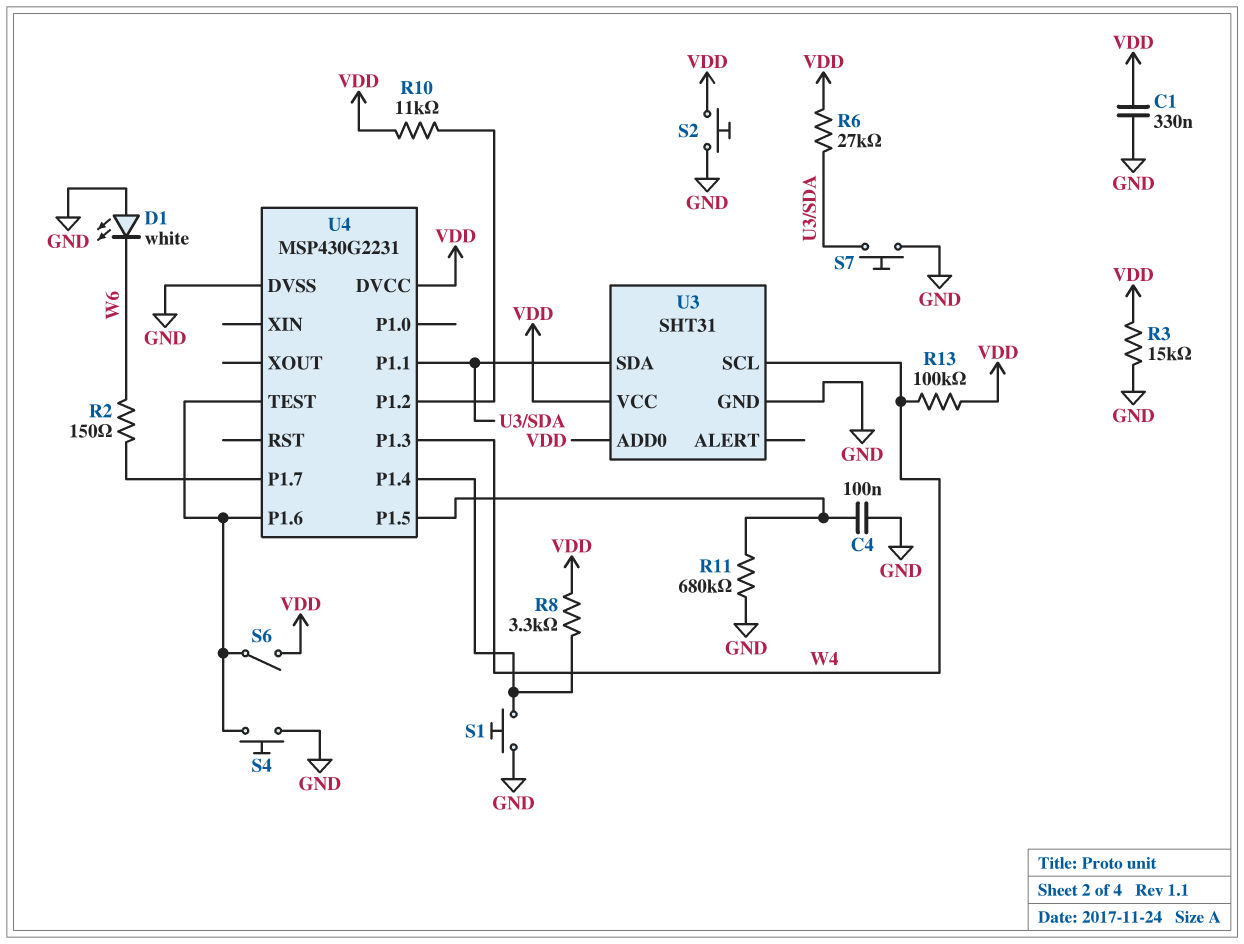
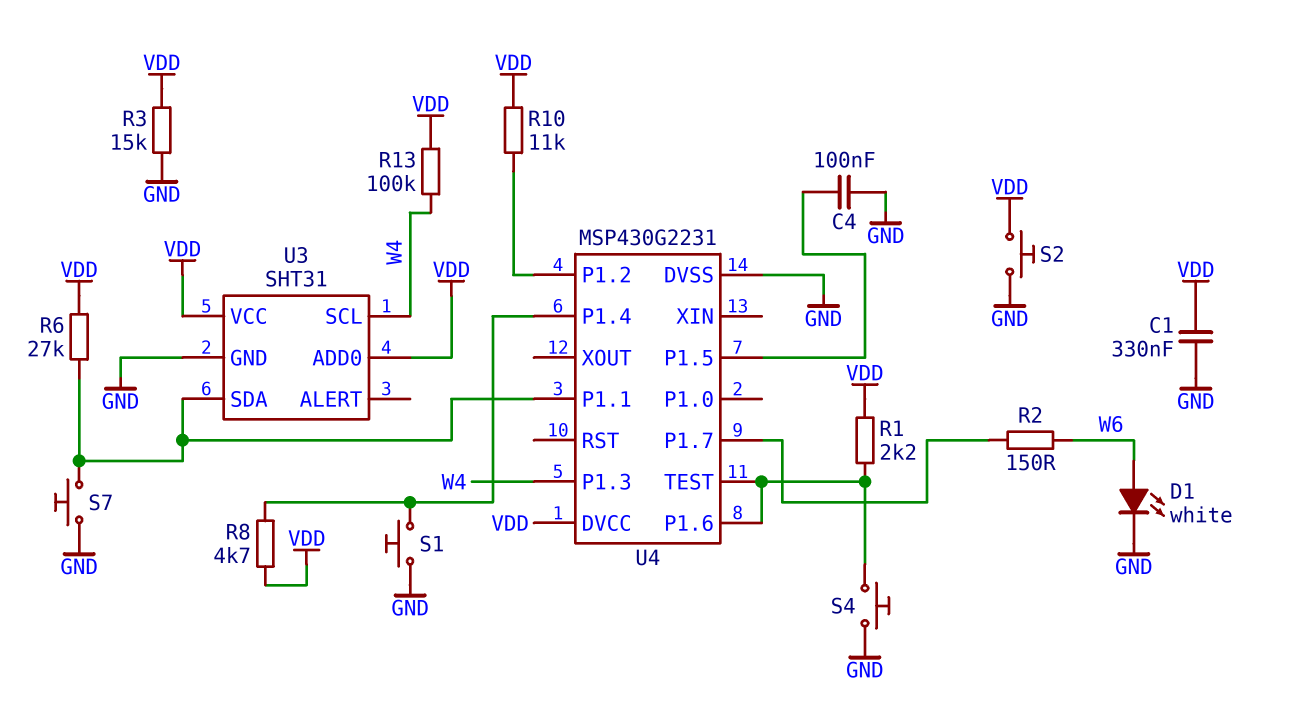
D1: LED white (A GND, K W6) -> LED white (A W6, K GND)
R1: none -> 2.2k (U4/P1.6, VDD)
R8: 3.3k (U4/P1.4, VDD) -> 4.7k (U4/P1.4, VDD)
R11: 680k (GND, U4/P1.5) -> none
S6: switch (U4/P1.6, VDD) -> none

